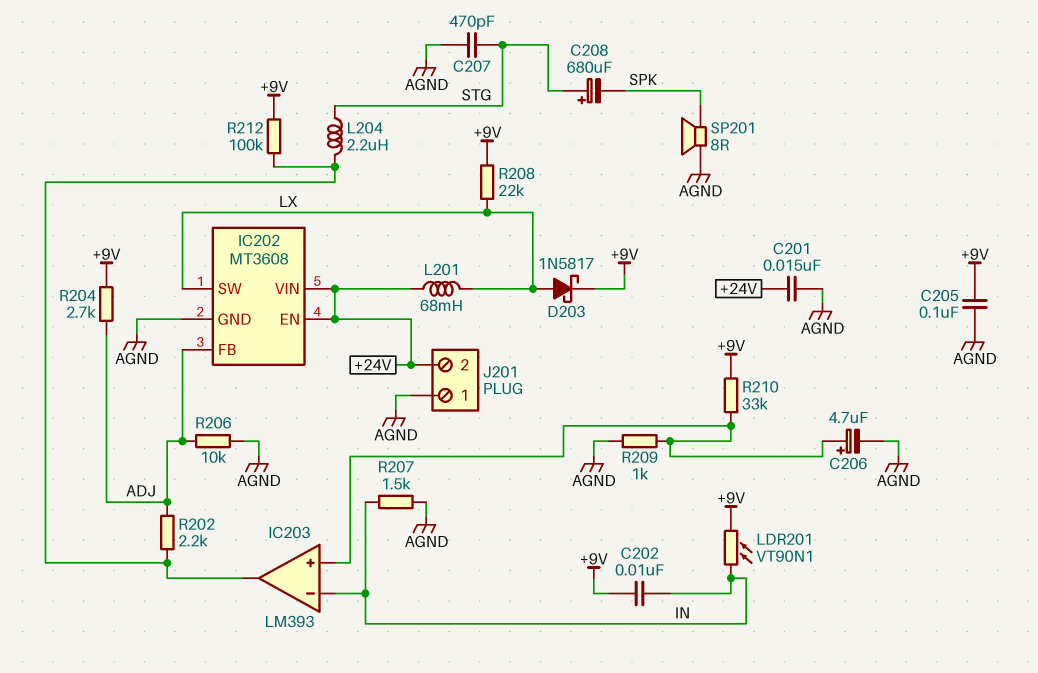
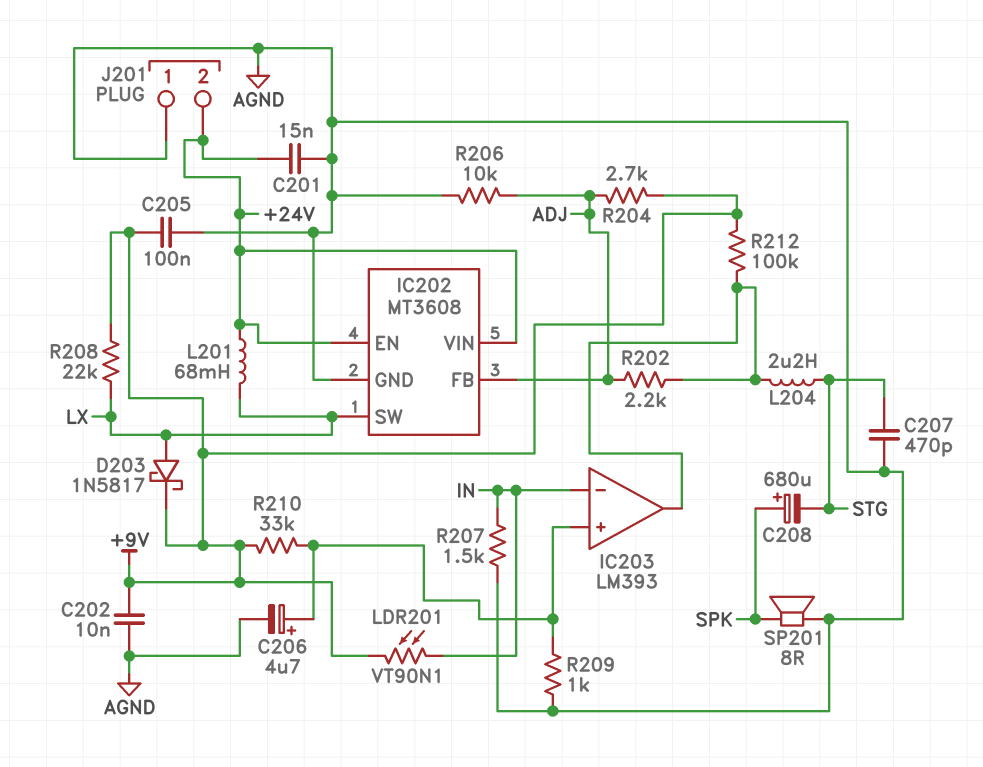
C202: 10nF (+9V, IN) -> 10nF (+9V, AGND)
C208: 680uF (plus STG, minus SPK) -> 680uF (plus SPK, minus STG)

